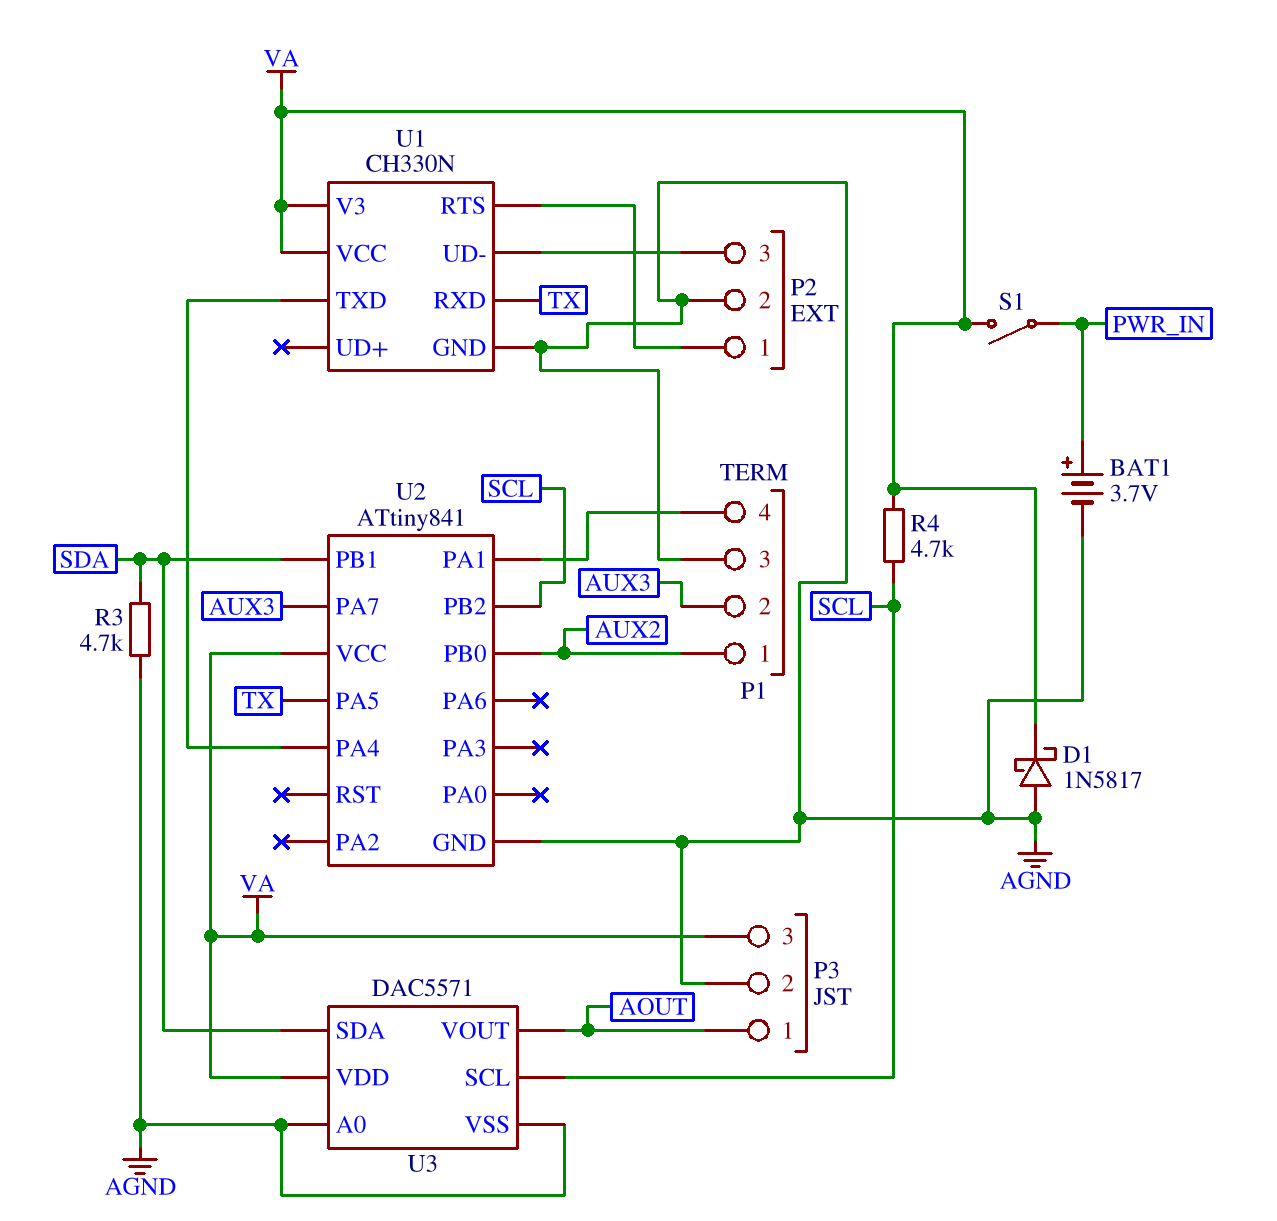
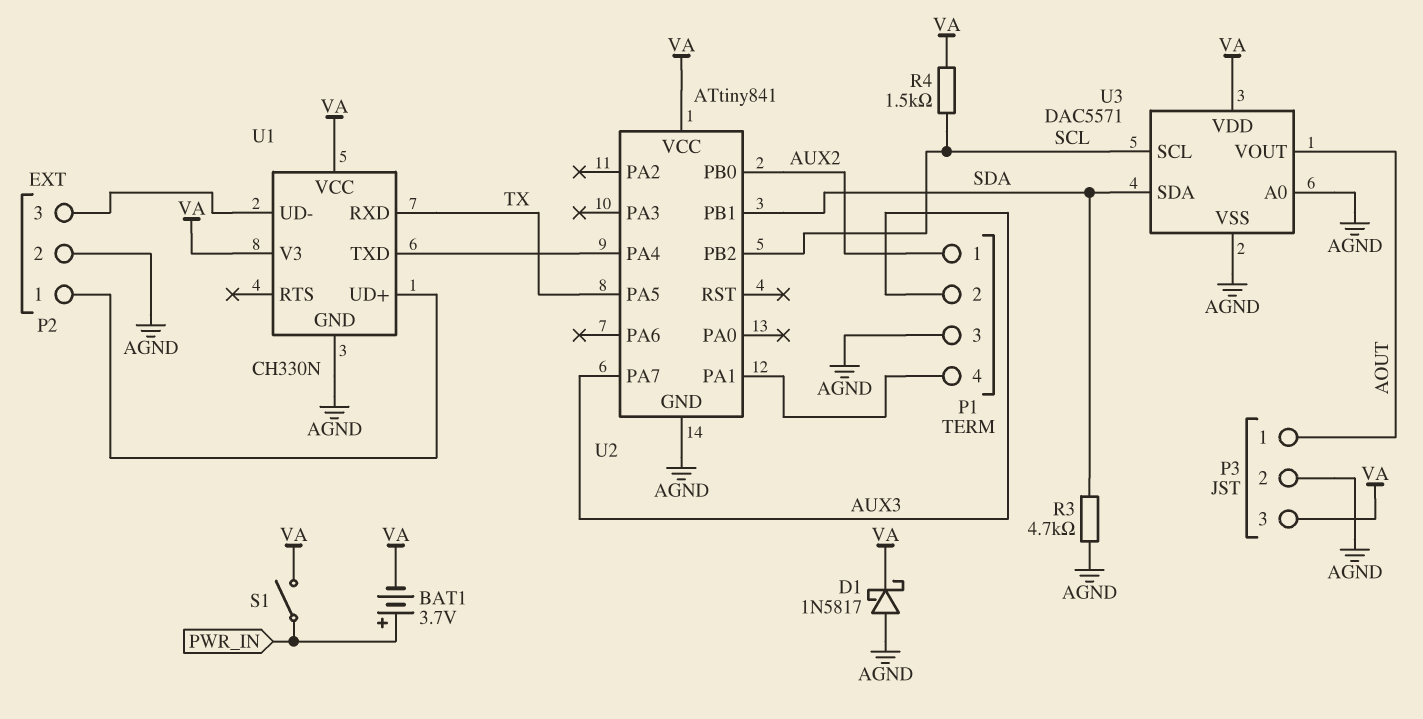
BAT1: 3.7V (plus PWR_IN, minus AGND) -> 3.7V (plus PWR_IN, minus VA)
R4: 4.7k (SCL, VA) -> 1.5k (SCL, VA)
U1 pin RTS: P2/1 -> none
U1 pin UD+: none -> P2/1

